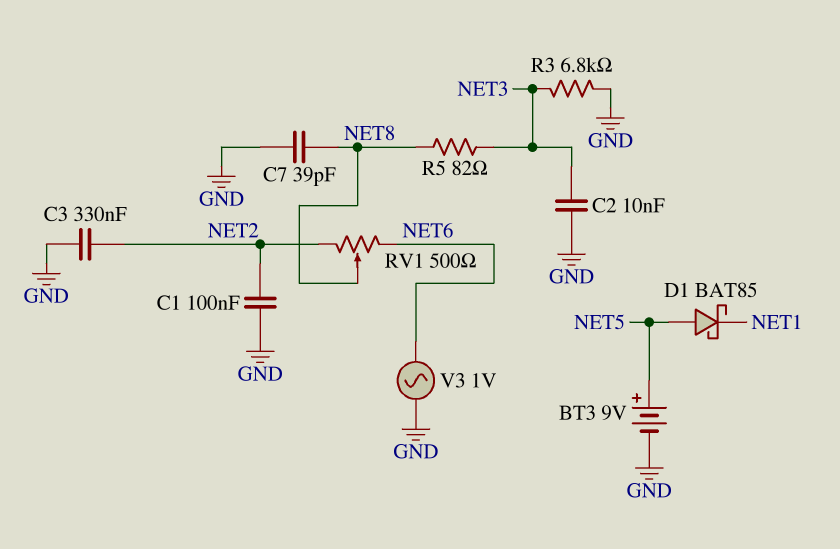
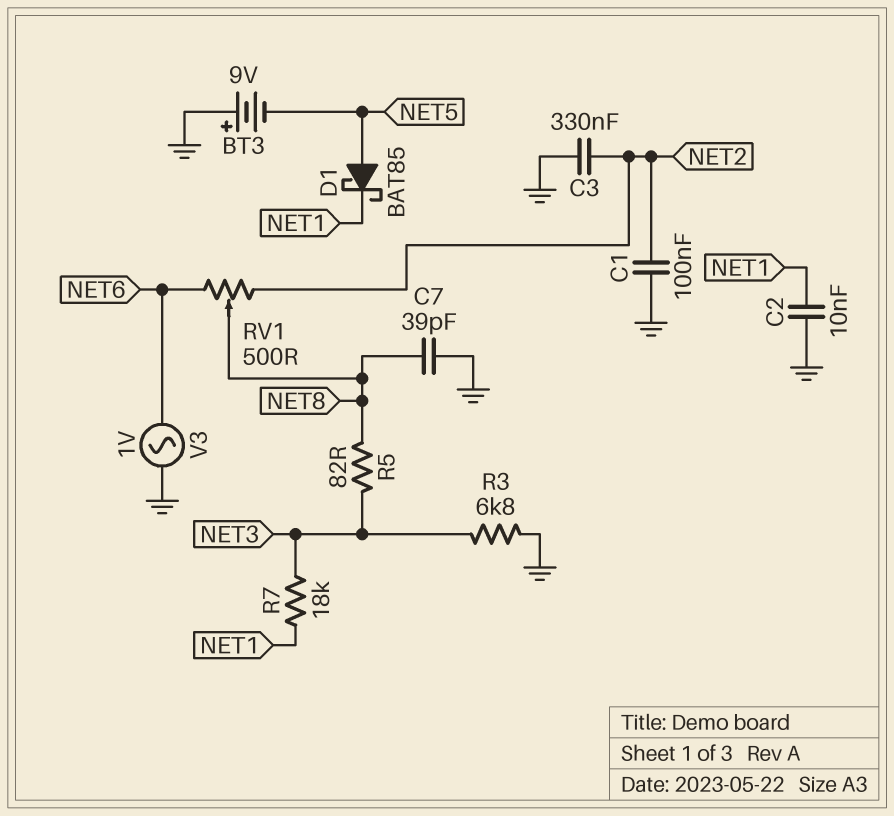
BT3: 9V (plus NET5, minus GND) -> 9V (plus GND, minus NET5)
C2: 10nF (GND, NET3) -> 10nF (GND, NET1)
R7: none -> 18k (NET1, NET3)

